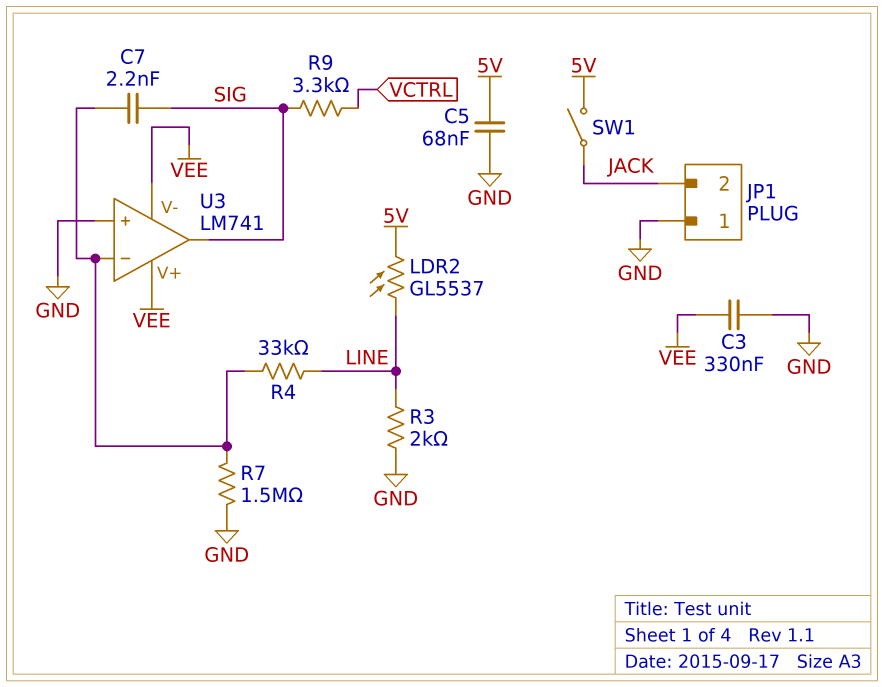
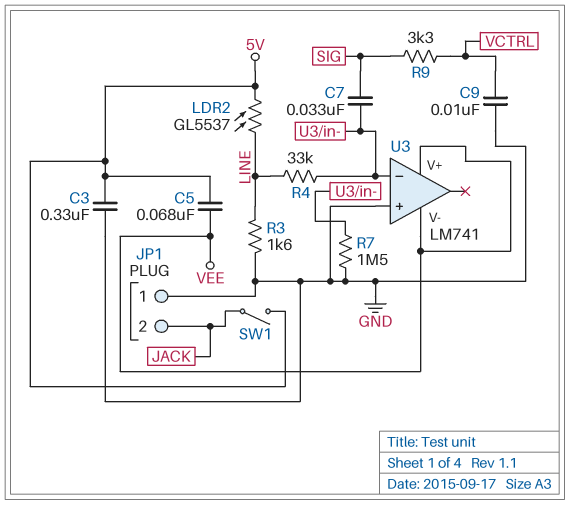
C3: 330nF (GND, VEE) -> 330nF (5V, GND)
C5: 68nF (5V, GND) -> 68nF (5V, VEE)
C7: 2.2nF (SIG, U3/in-) -> 33nF (SIG, U3/in-)
C9: none -> 10nF (GND, VCTRL)
R3: 2k (GND, LINE) -> 1.6k (GND, LINE)
U3 pin out: SIG -> none

